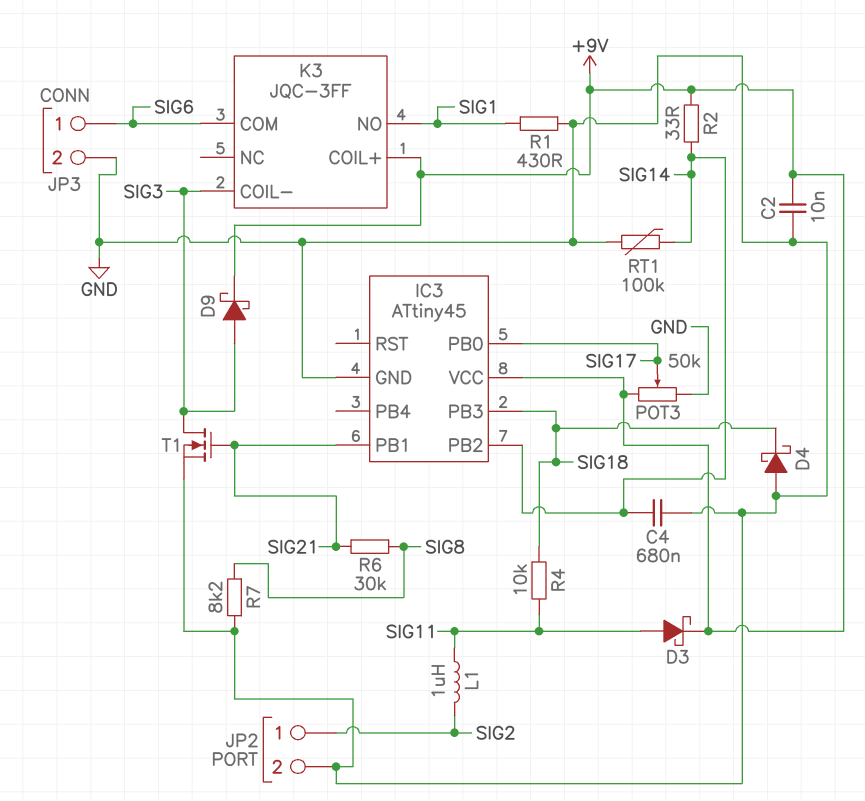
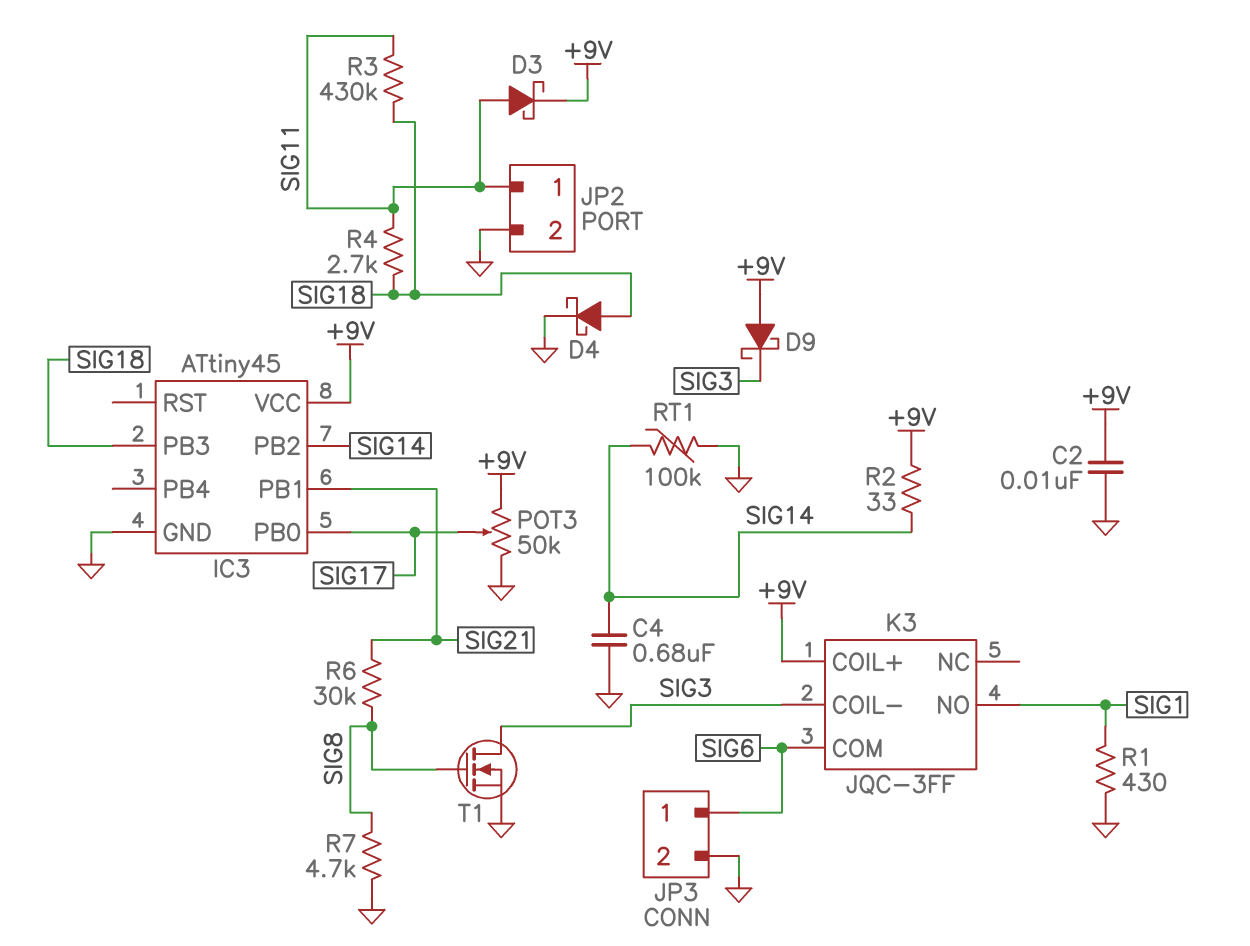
D4: schottky (A GND, K SIG18) -> schottky (A SIG18, K GND)
D9: schottky (A SIG3, K +9V) -> schottky (A +9V, K SIG3)
JP2 pin 1: SIG2 -> SIG11
L1: 1uH (SIG2, SIG11) -> none
R3: none -> 430k (SIG11, SIG18)
R4: 10k (SIG11, SIG18) -> 2.7k (SIG11, SIG18)
R7: 8.2k (GND, SIG8) -> 4.7k (GND, SIG8)
T1: NMOS (G SIG21, D SIG3, S GND) -> NMOS (G SIG8, D SIG3, S GND)

